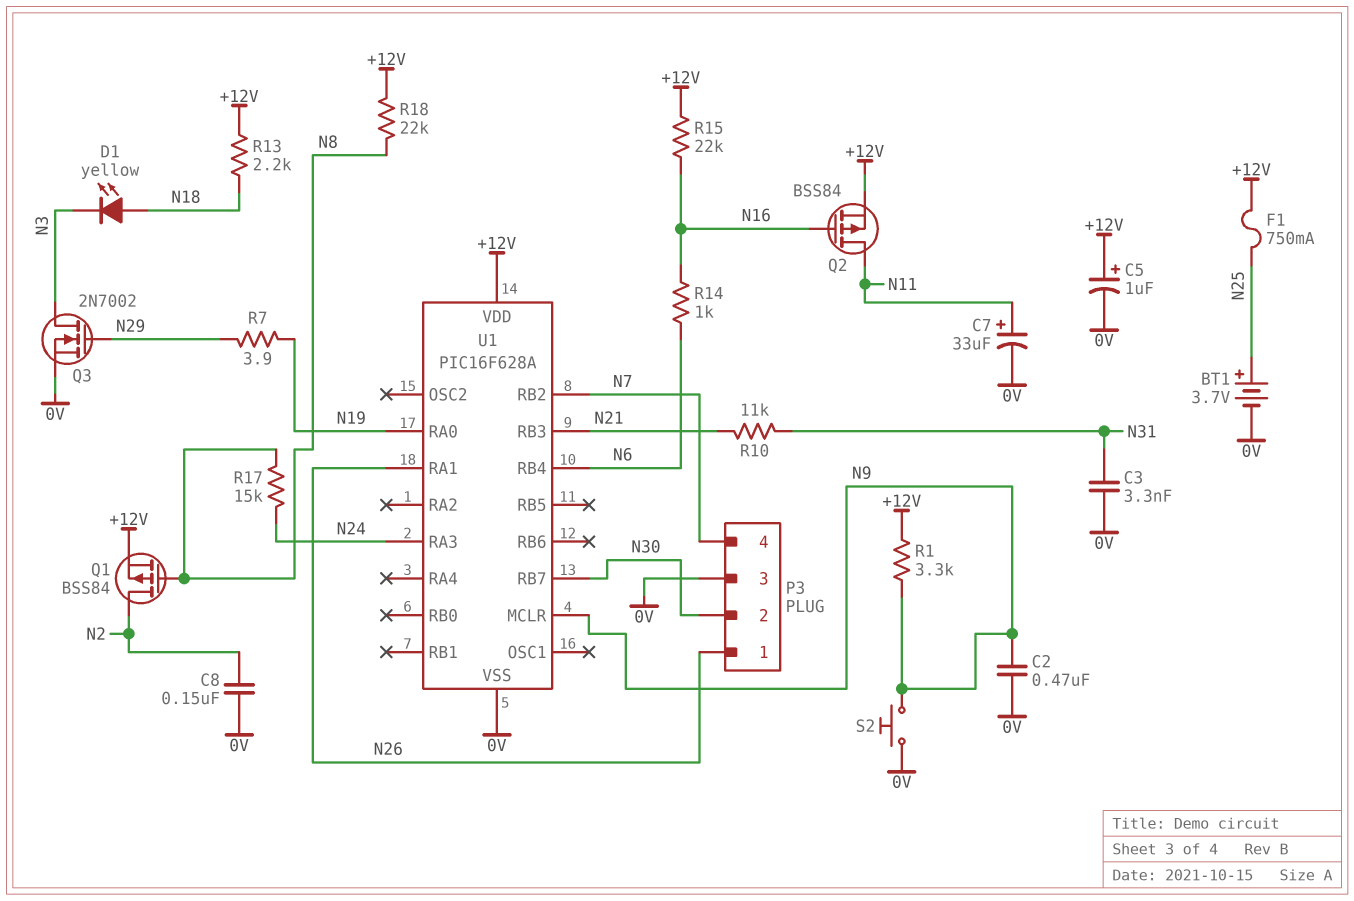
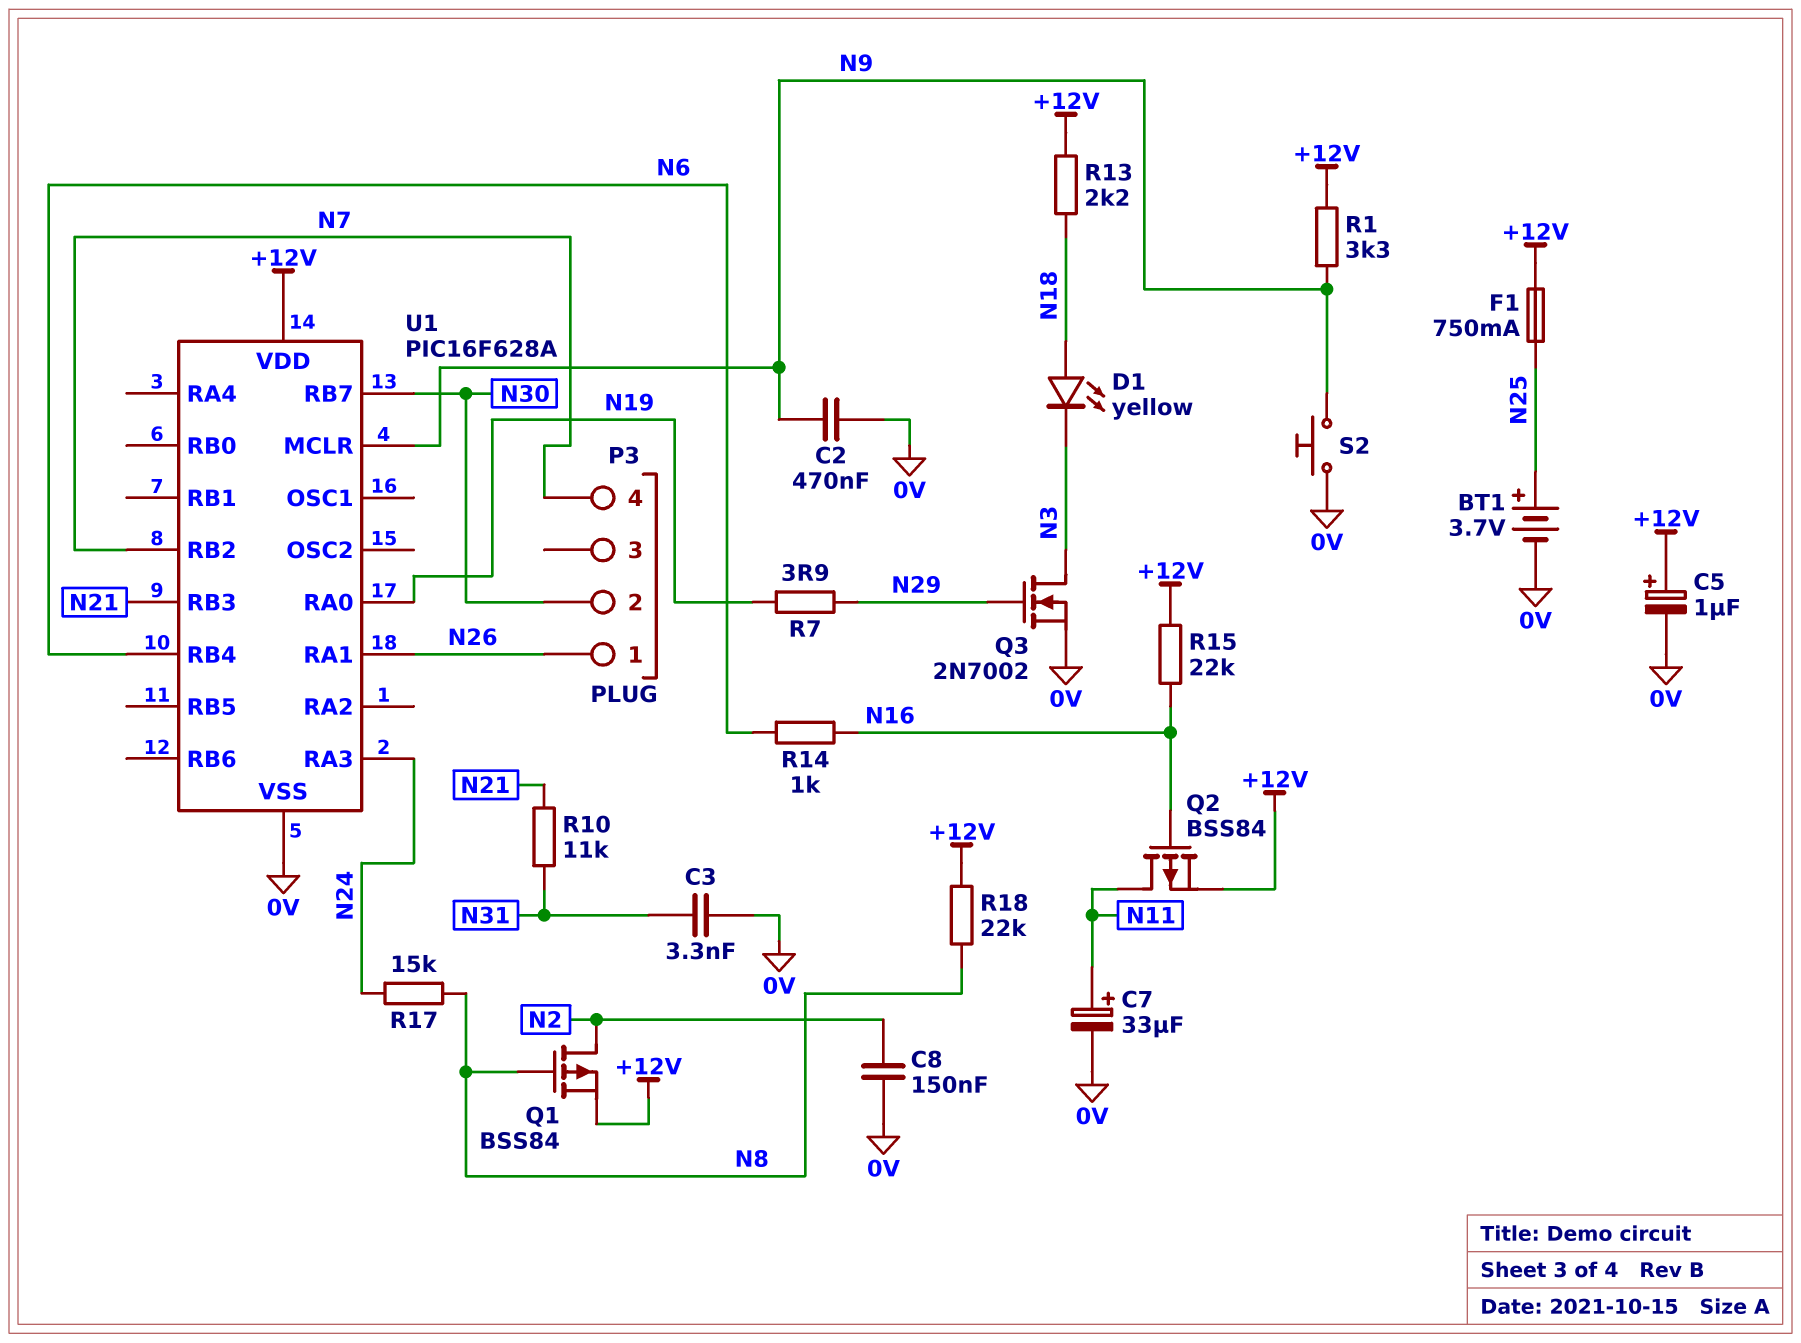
P3 pin 3: 0V -> none

